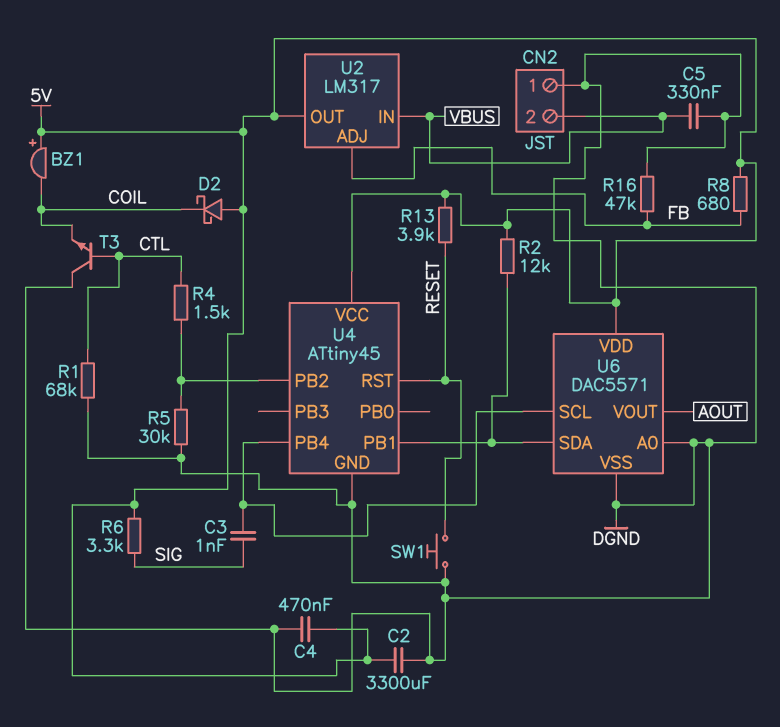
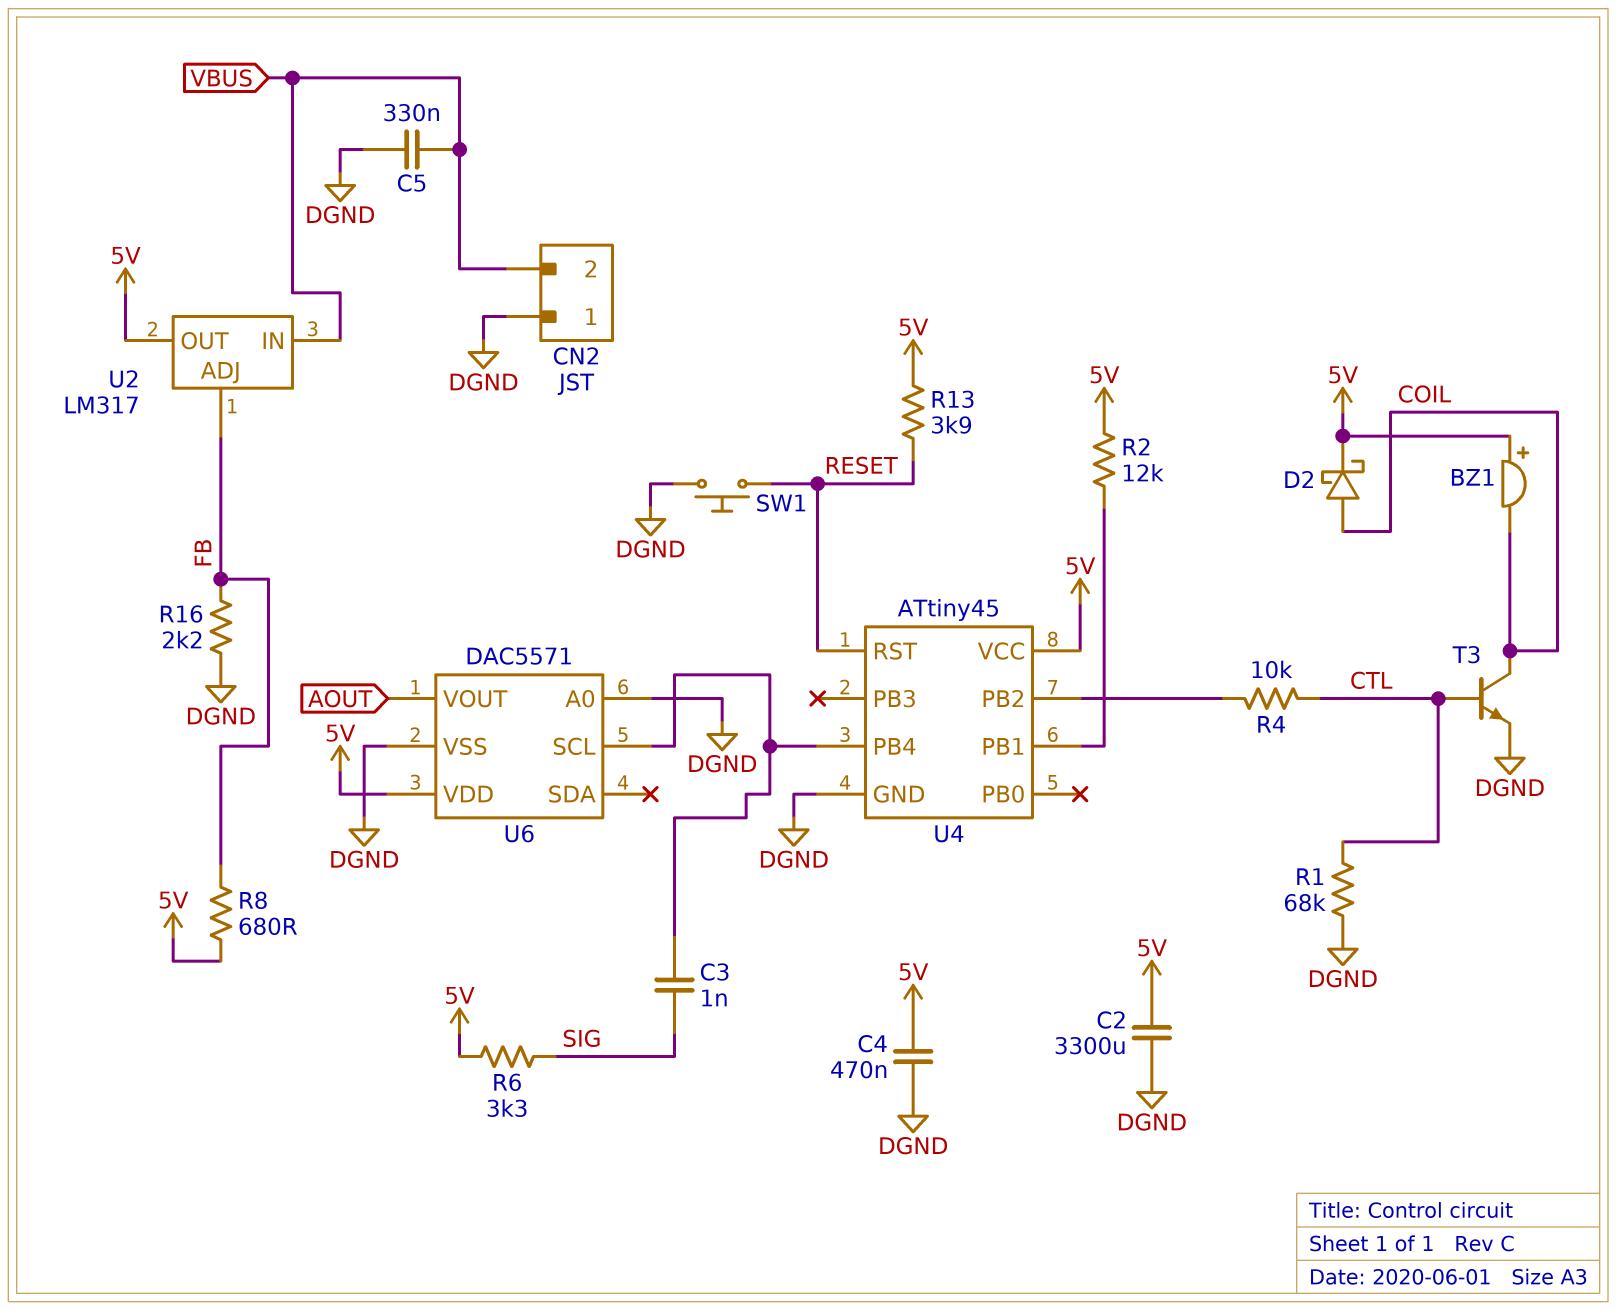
D2: schottky (A 5V, K COIL) -> schottky (A COIL, K 5V)
R4: 1.5k (CTL, U4/PB2) -> 10k (CTL, U4/PB2)
R5: 30k (DGND, U4/PB2) -> none
R16: 47k (DGND, FB) -> 2.2k (DGND, FB)
T3: NPN (B CTL, C DGND, E COIL) -> NPN (B CTL, C COIL, E DGND)
U6 pin SDA: U4/PB1 -> none

